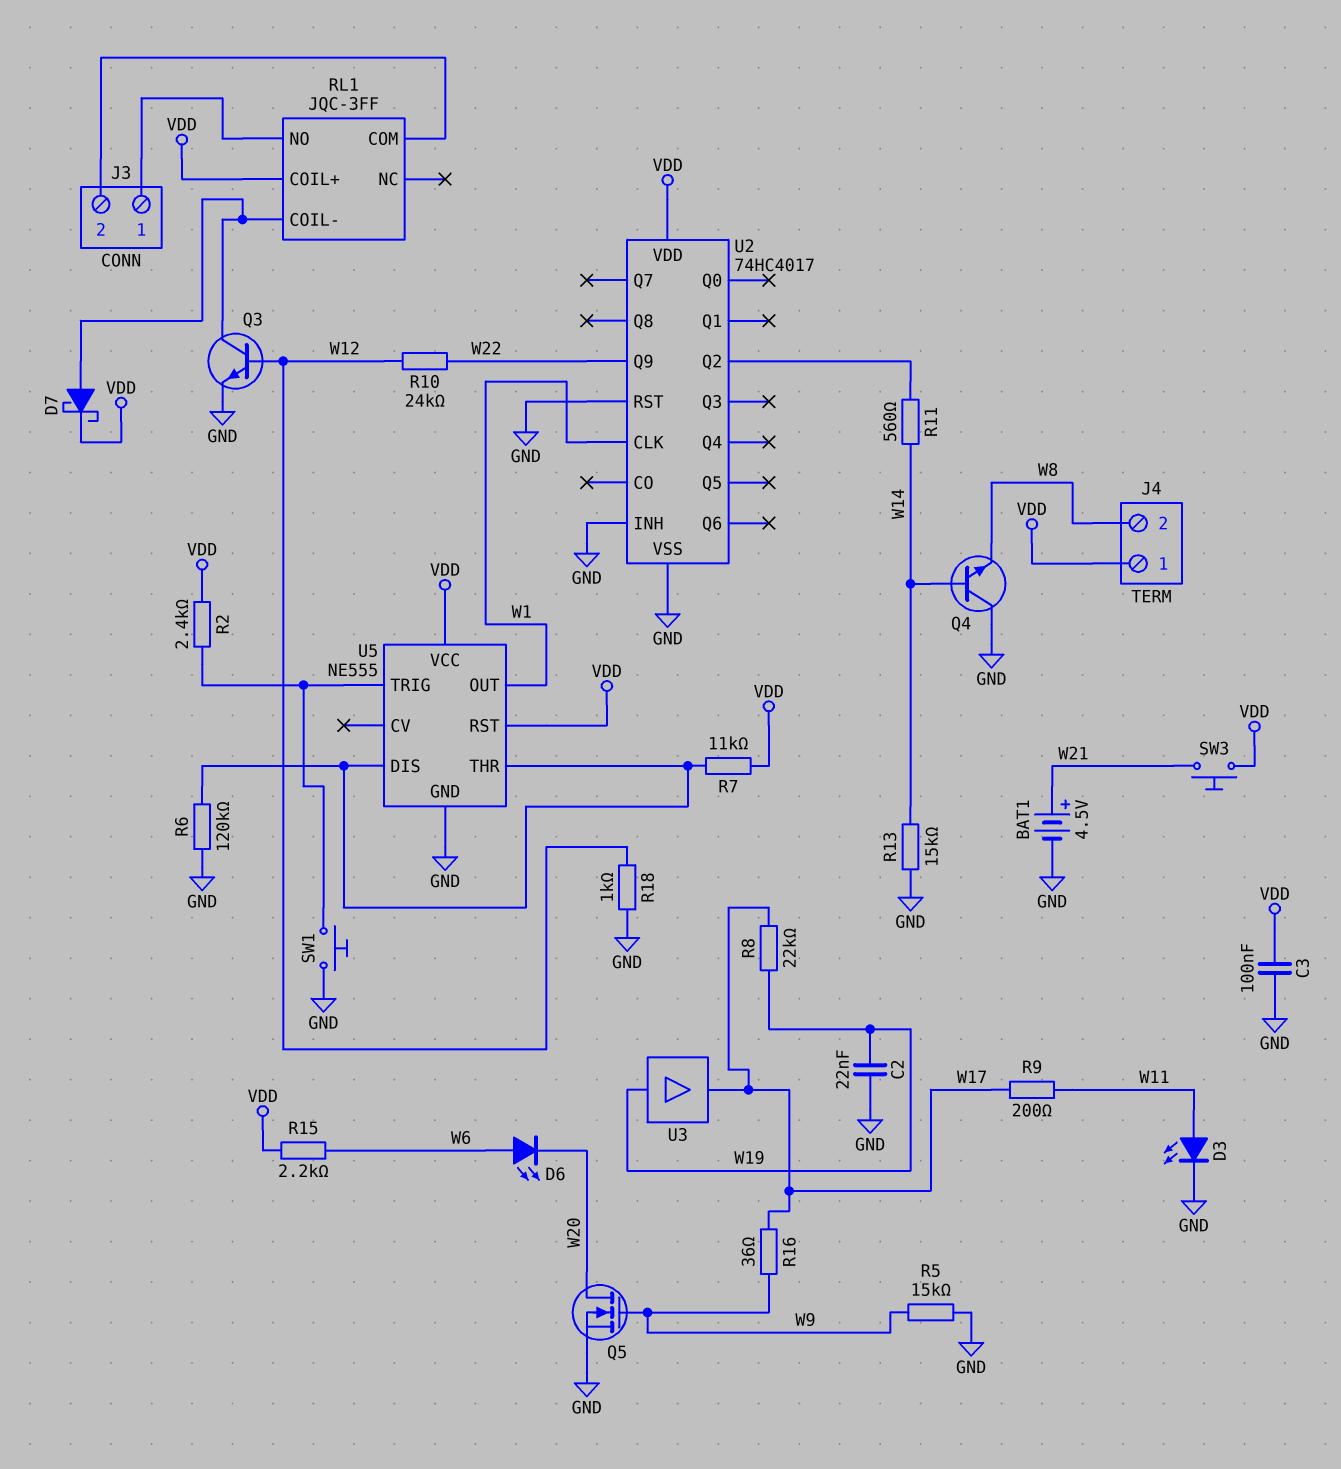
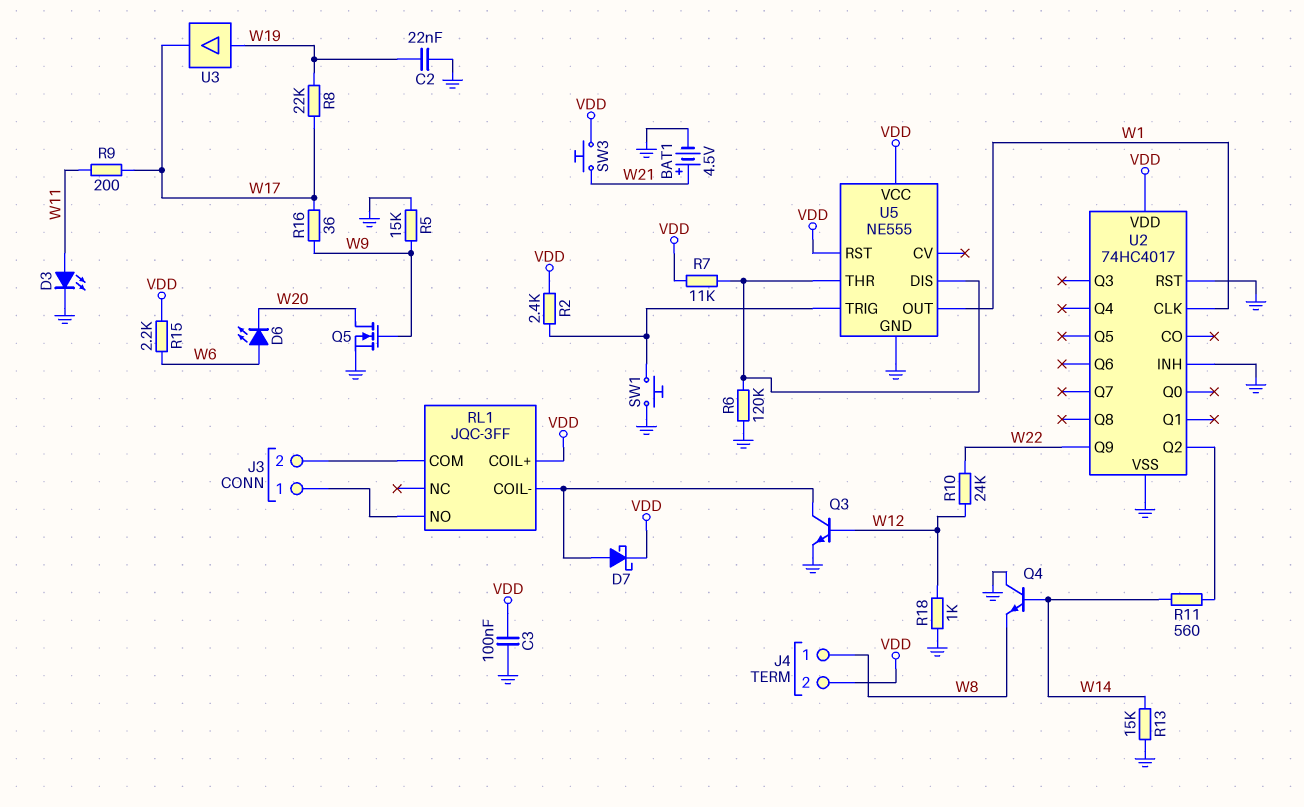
J4 pin 1: VDD -> W8
J4 pin 2: W8 -> VDD

